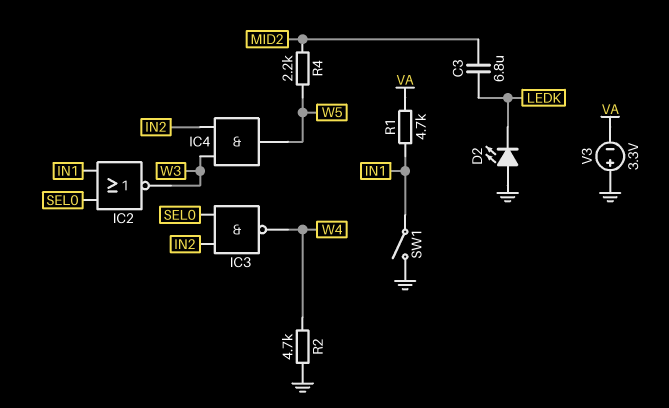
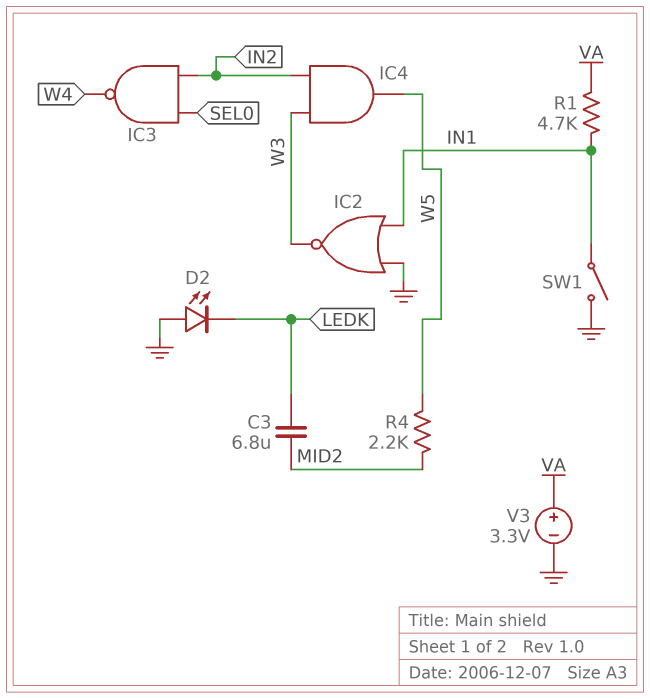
IC2: NOR (in IN1, in SEL0, out W3) -> NOR (in GND, in IN1, out W3)
R2: 4.7k (GND, W4) -> none
V3: 3.3V (plus GND, minus VA) -> 3.3V (plus VA, minus GND)

